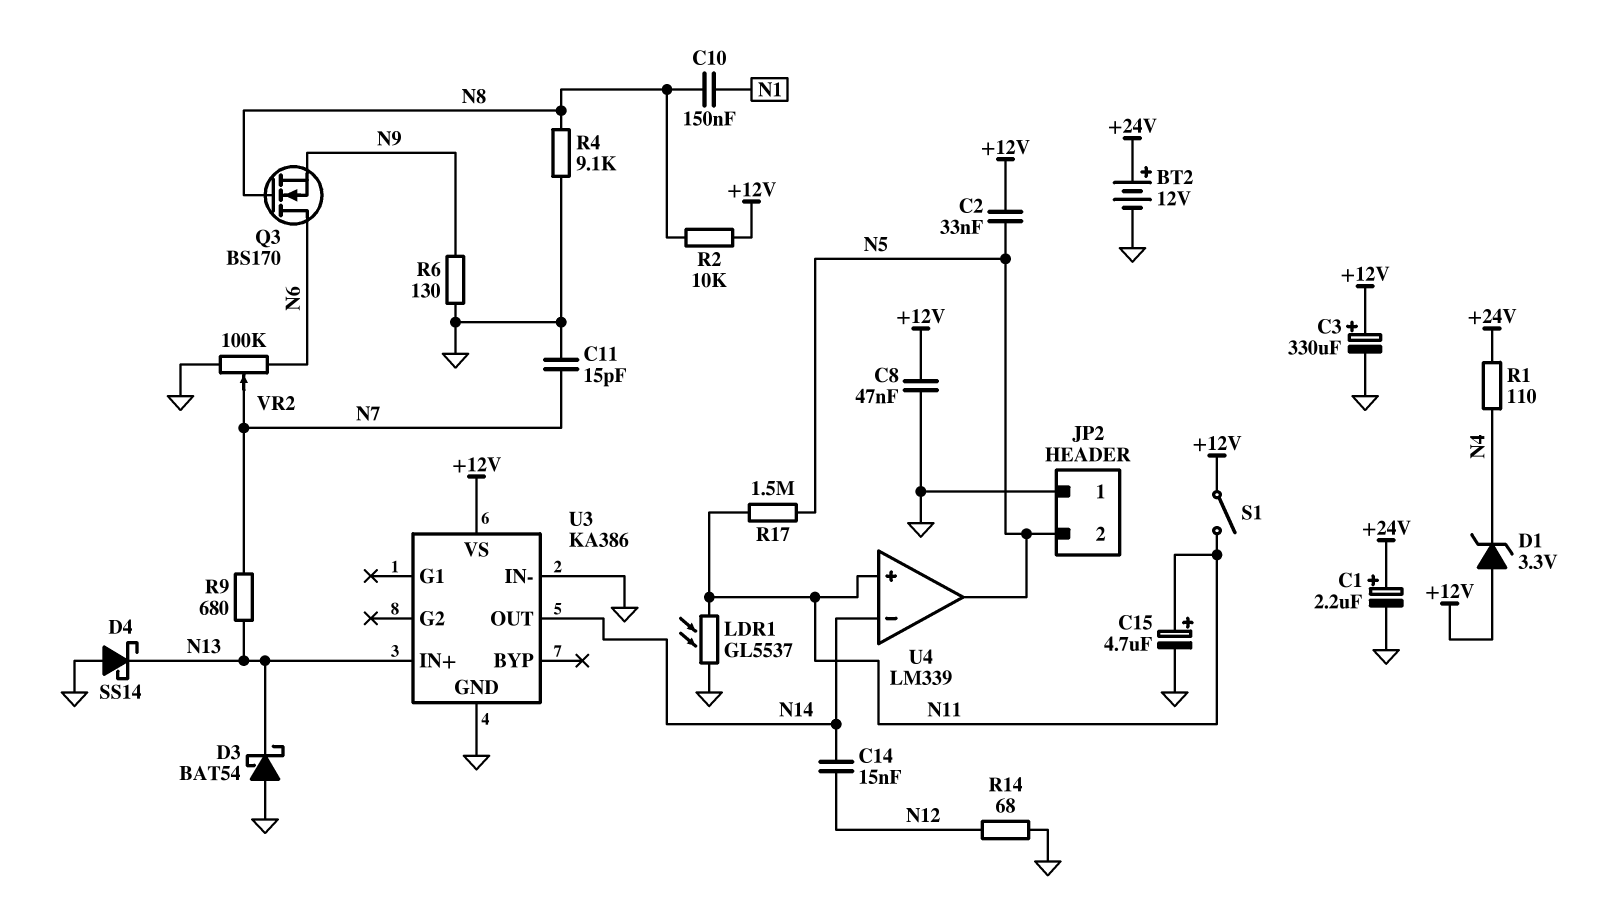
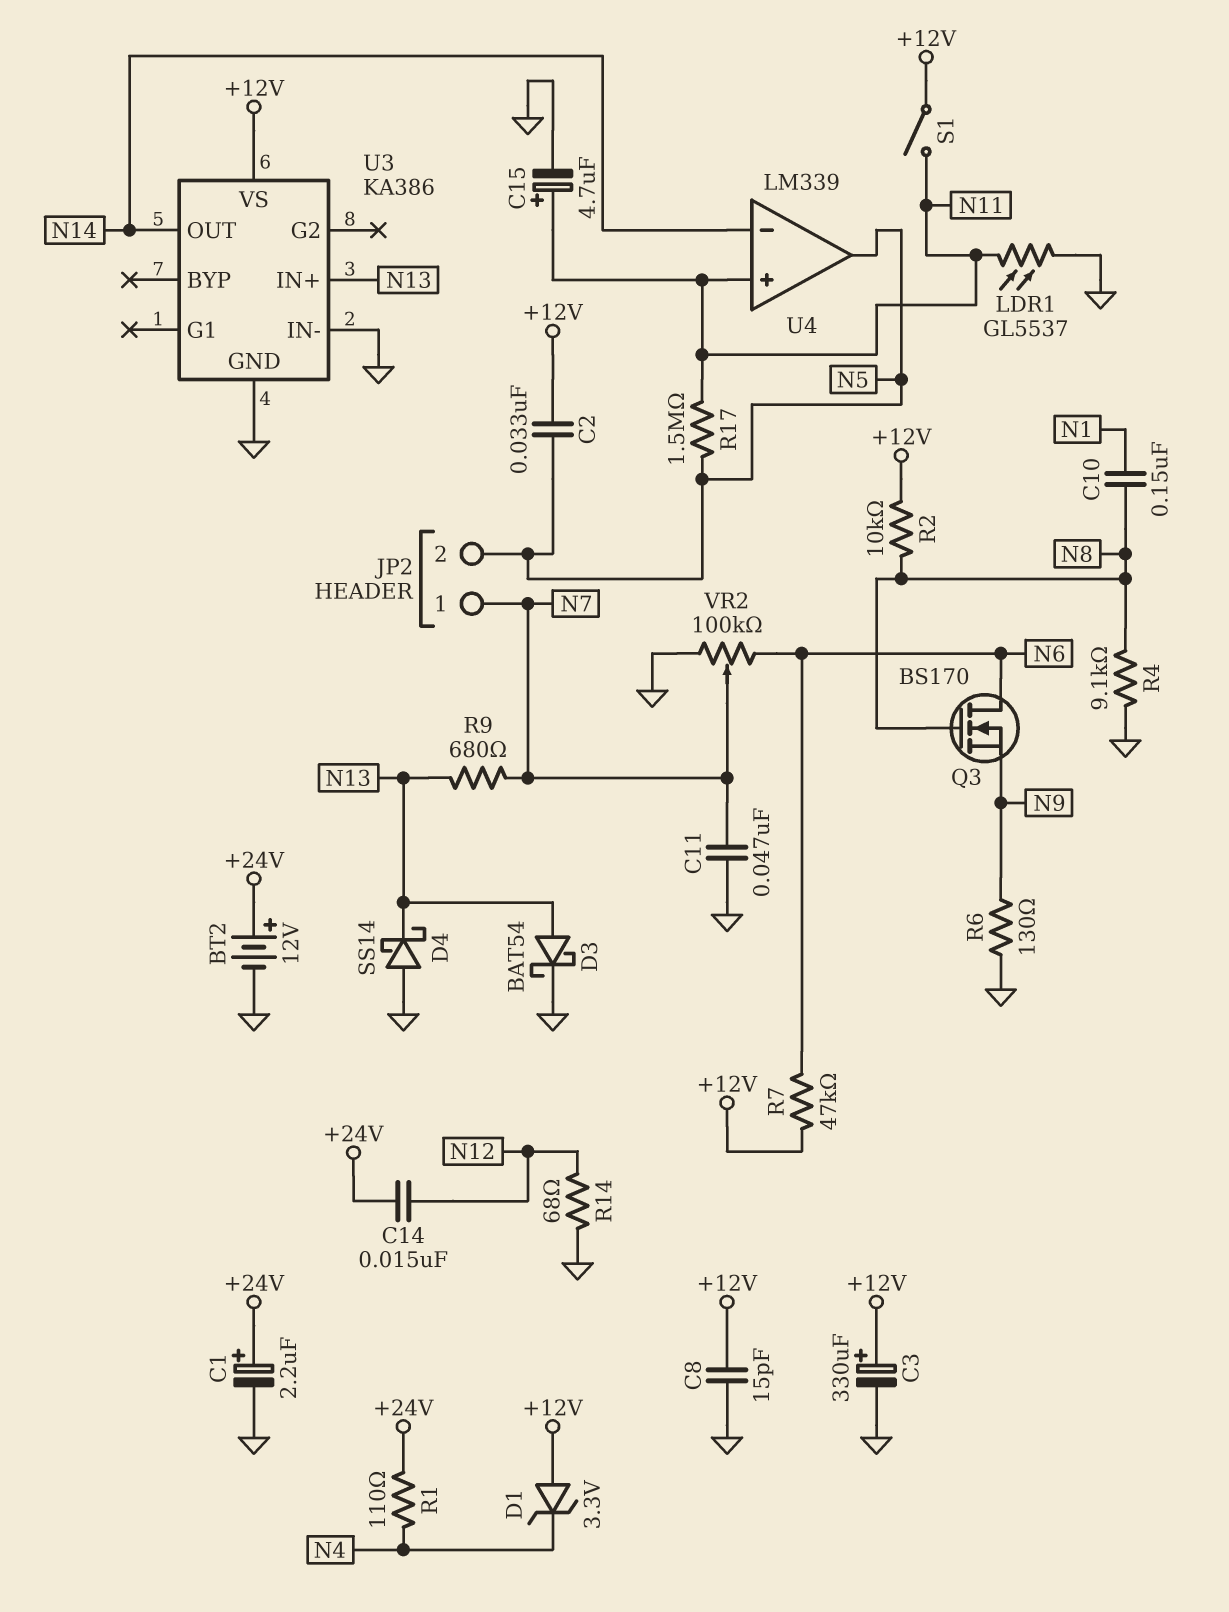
C8: 47nF (+12V, GND) -> 15pF (+12V, GND)
C11: 15pF (GND, N7) -> 47nF (GND, N7)
C14: 15nF (N12, N14) -> 15nF (+24V, N12)
D3: schottky BAT54 (A GND, K N13) -> schottky BAT54 (A N13, K GND)
JP2 pin 1: GND -> N7
R7: none -> 47k (+12V, N6)

